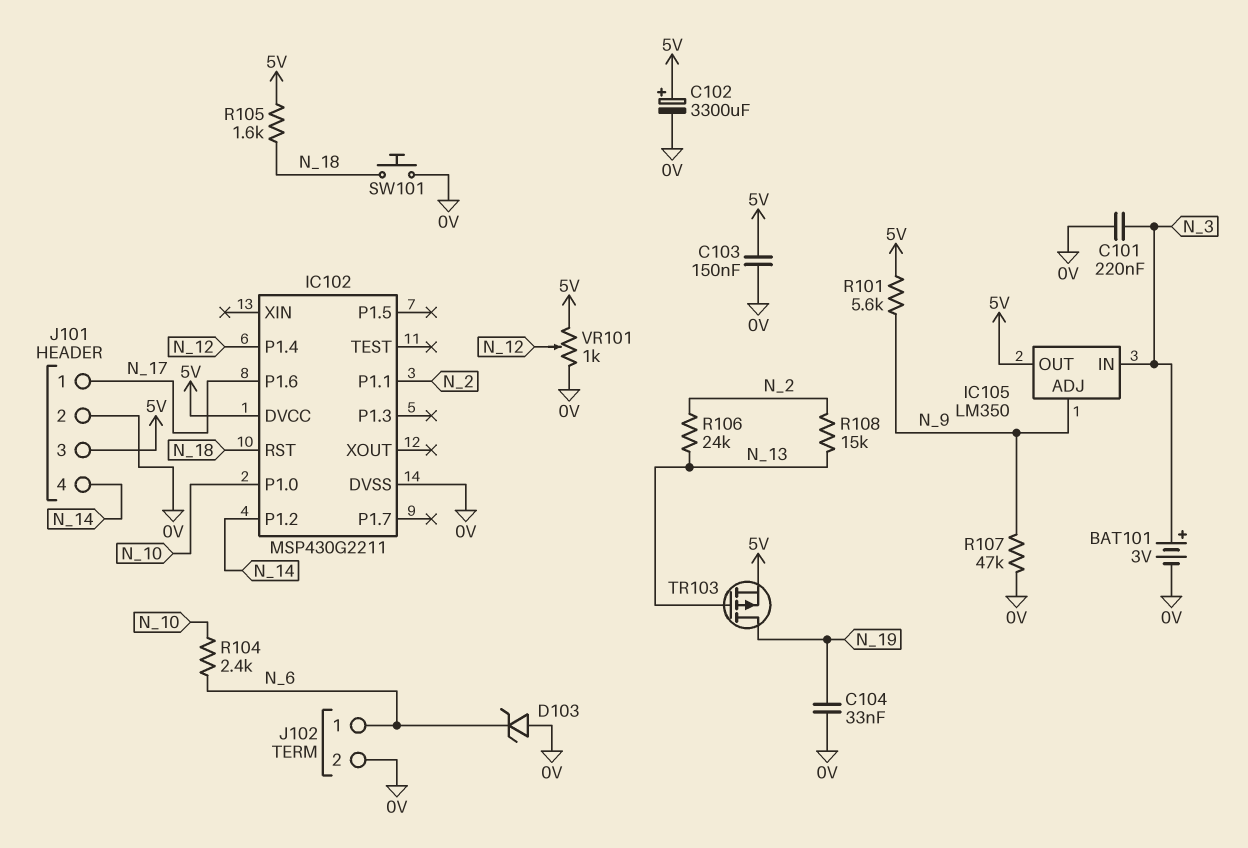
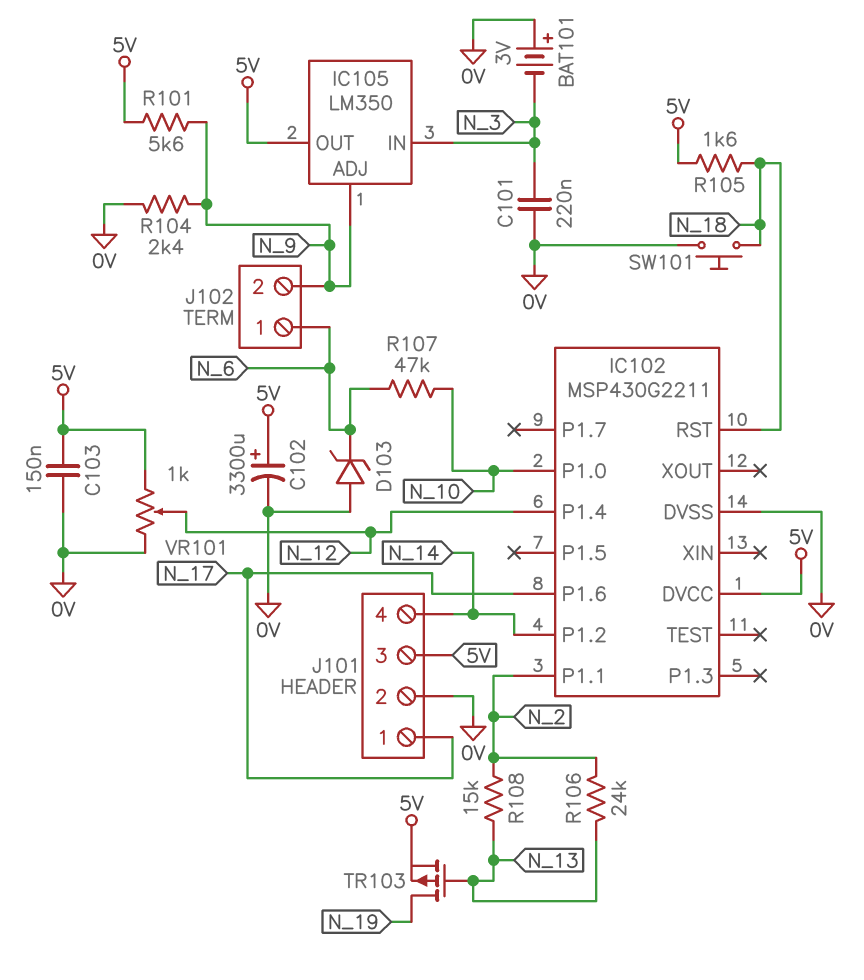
BAT101: 3V (plus N_3, minus 0V) -> 3V (plus 0V, minus N_3)
C104: 33nF (0V, N_19) -> none
J102 pin 2: 0V -> N_9
R104: 2.4k (N_6, N_10) -> 2.4k (0V, N_9)
R107: 47k (0V, N_9) -> 47k (N_6, N_10)

